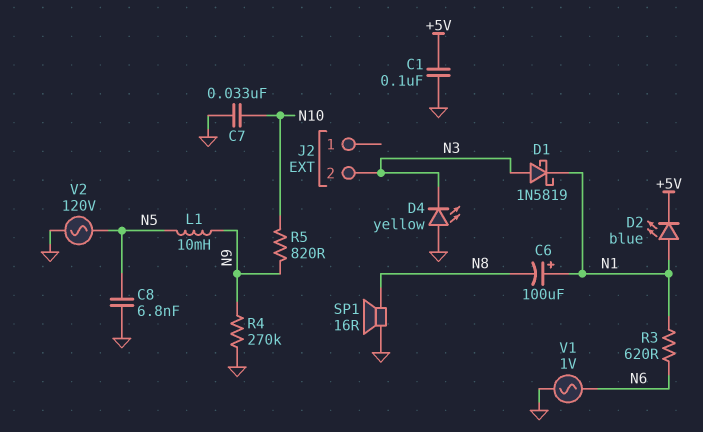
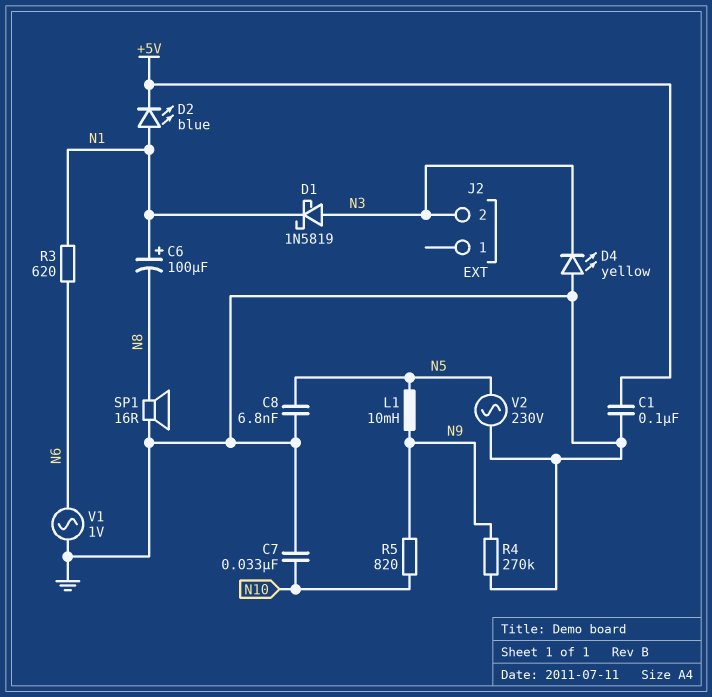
V2: AC 120V (GND, N5) -> AC 230V (GND, N5)

